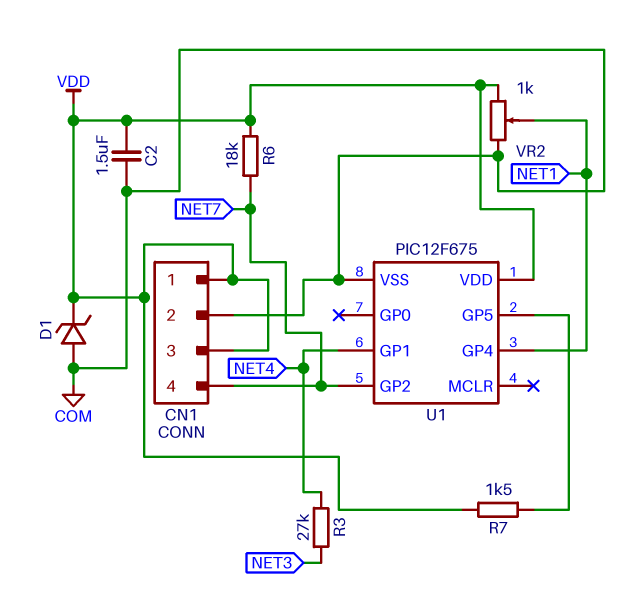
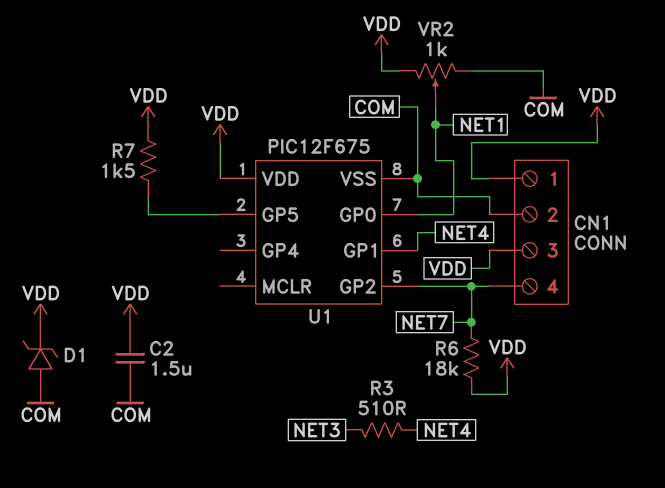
R3: 27k (NET3, NET4) -> 510 (NET3, NET4)
U1 pin GP0: none -> NET1
U1 pin GP4: NET1 -> none

